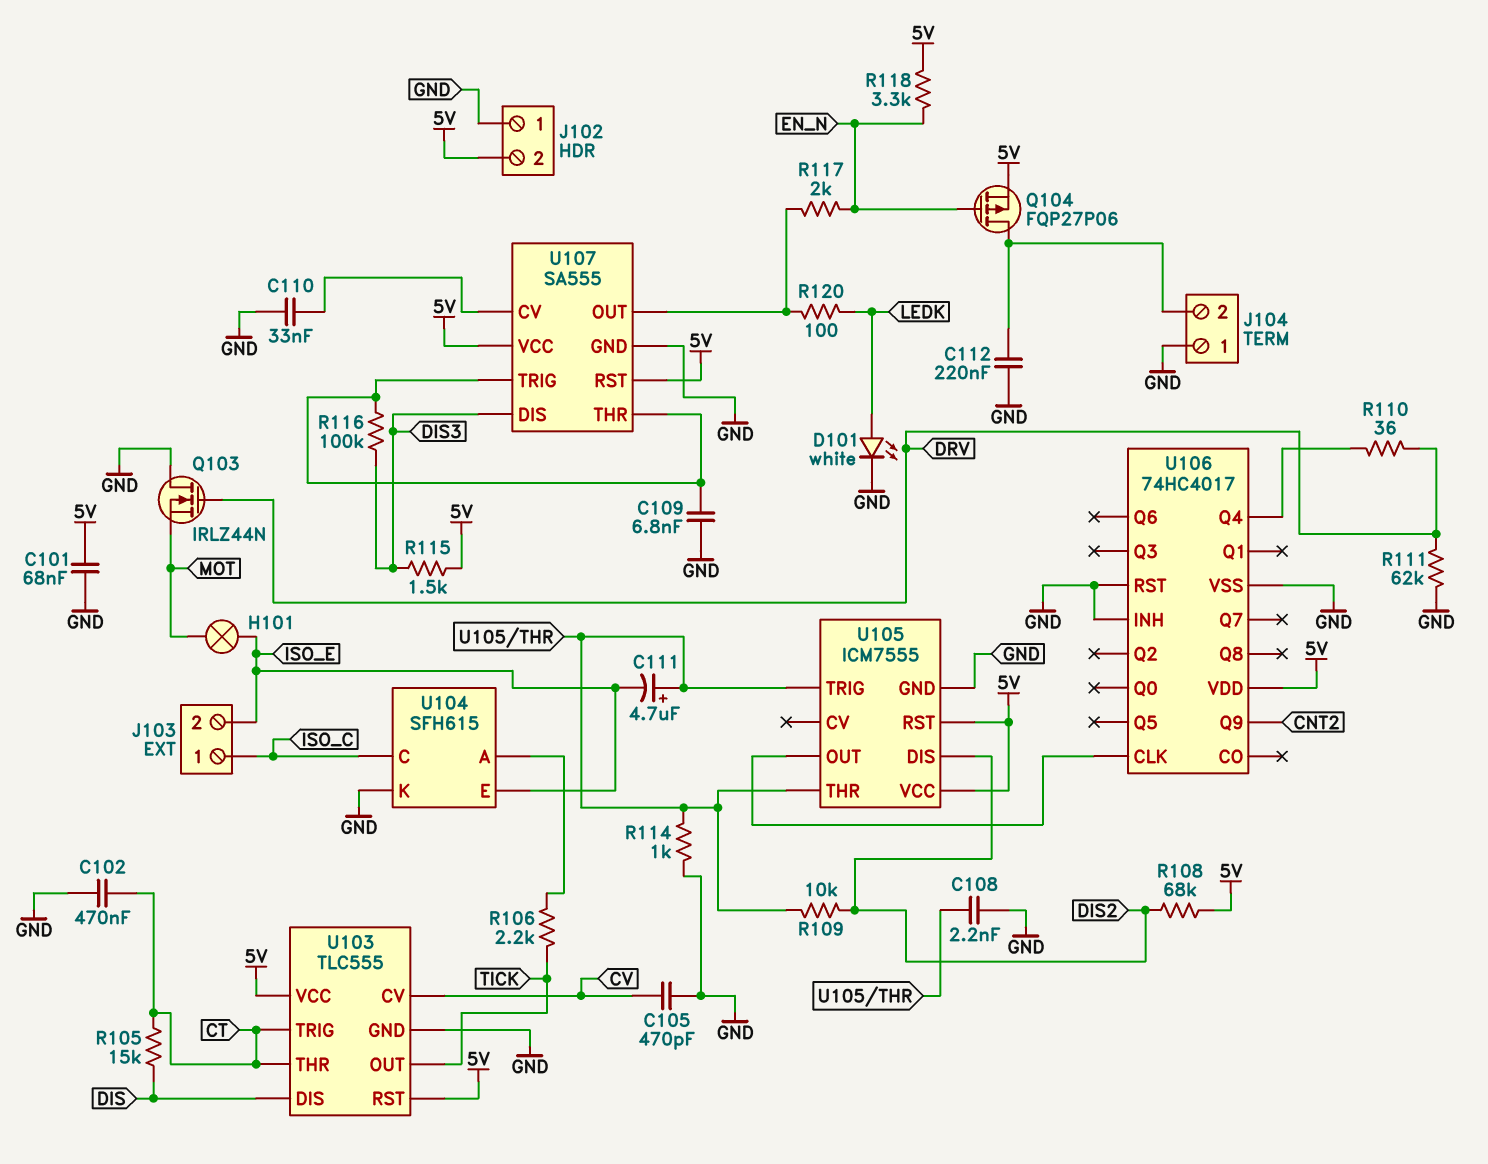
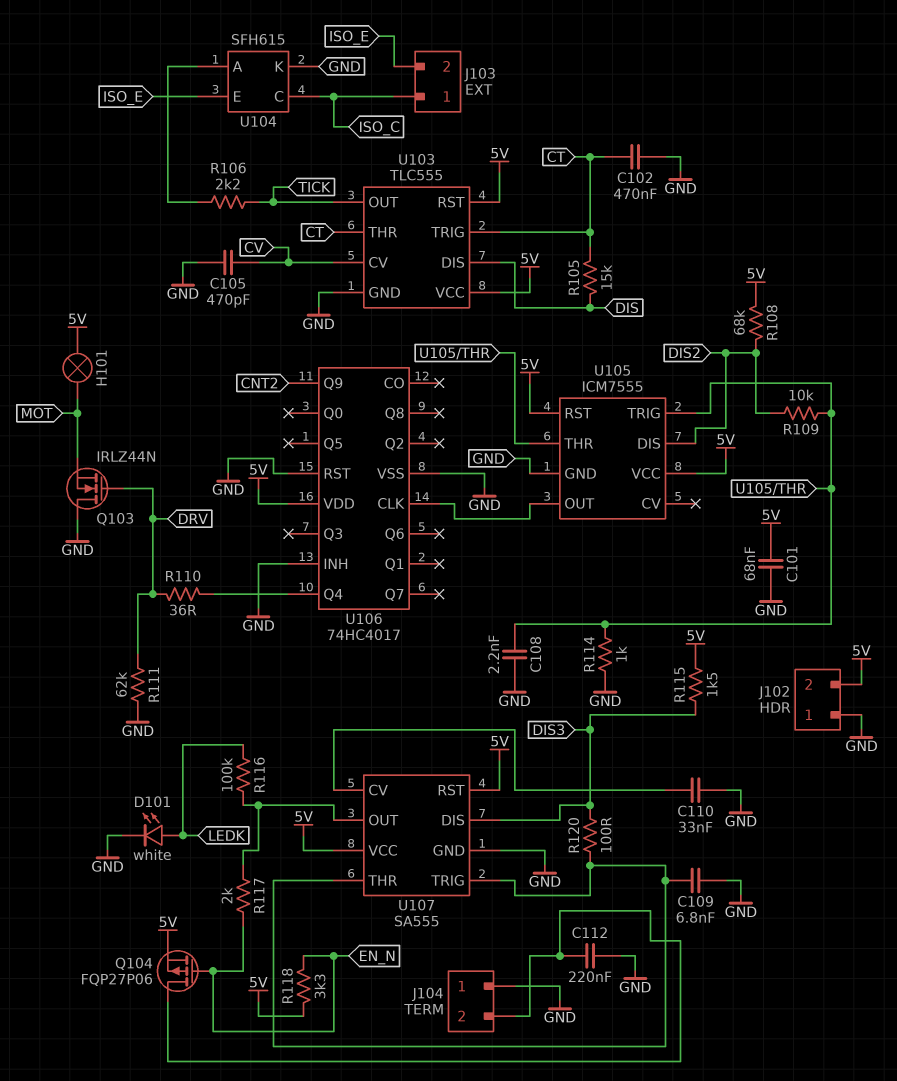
C111: 4.7uF (plus U105/THR, minus ISO_E) -> none
H101: lamp (ISO_E, MOT) -> lamp (5V, MOT)
R116: 100k (DIS3, U107/THR) -> 100k (LEDK, U107/OUT)
R120: 100 (LEDK, U107/OUT) -> 100 (DIS3, U107/THR)

